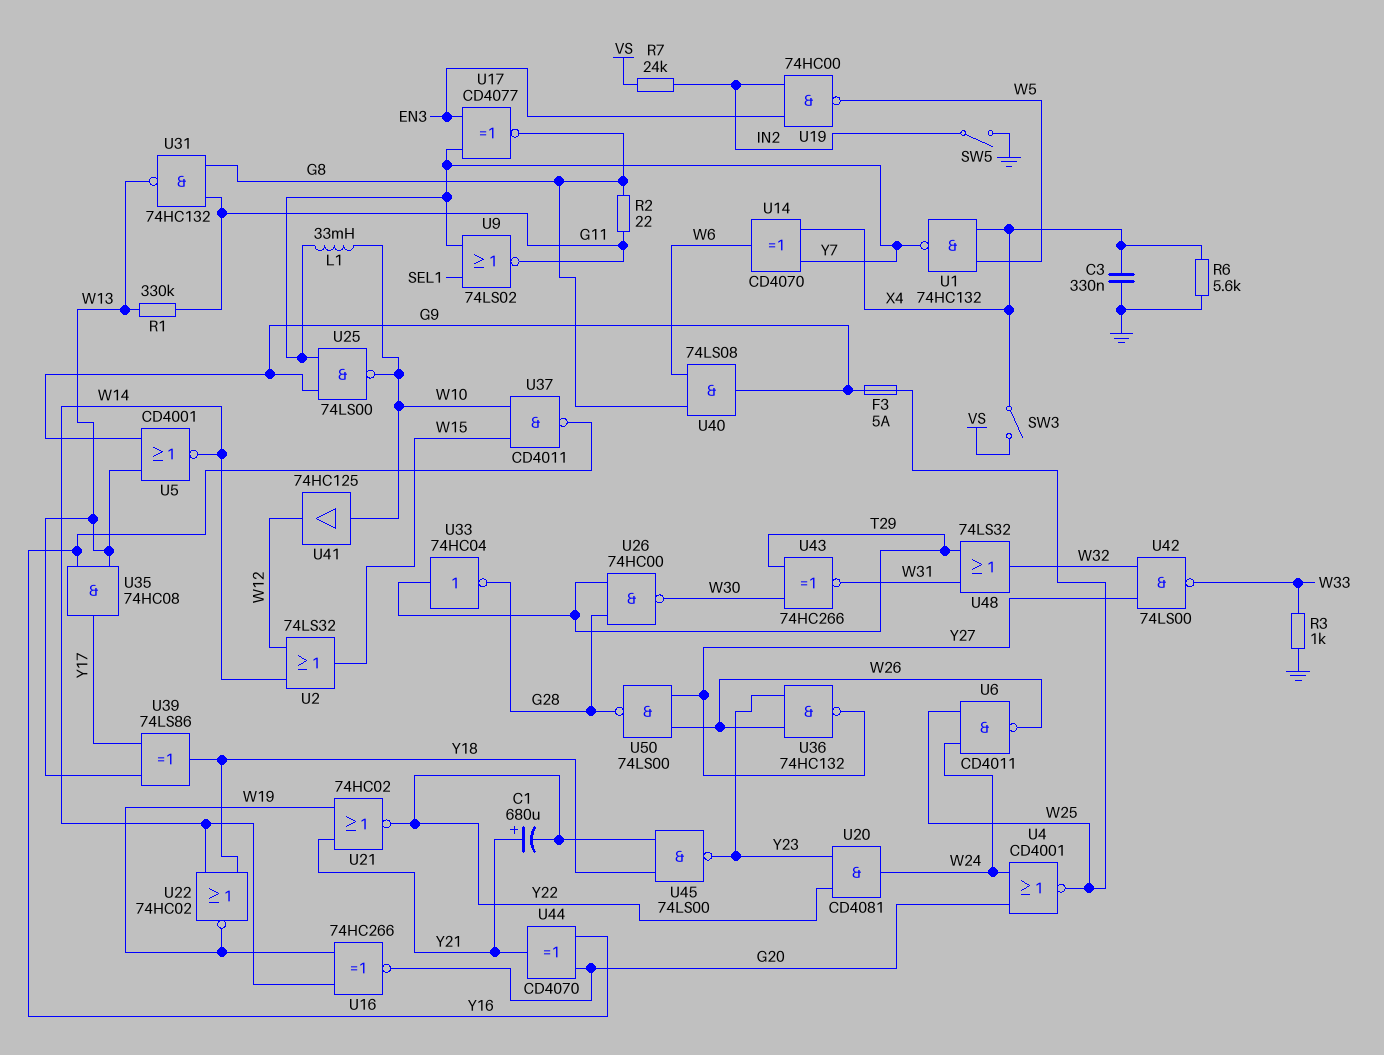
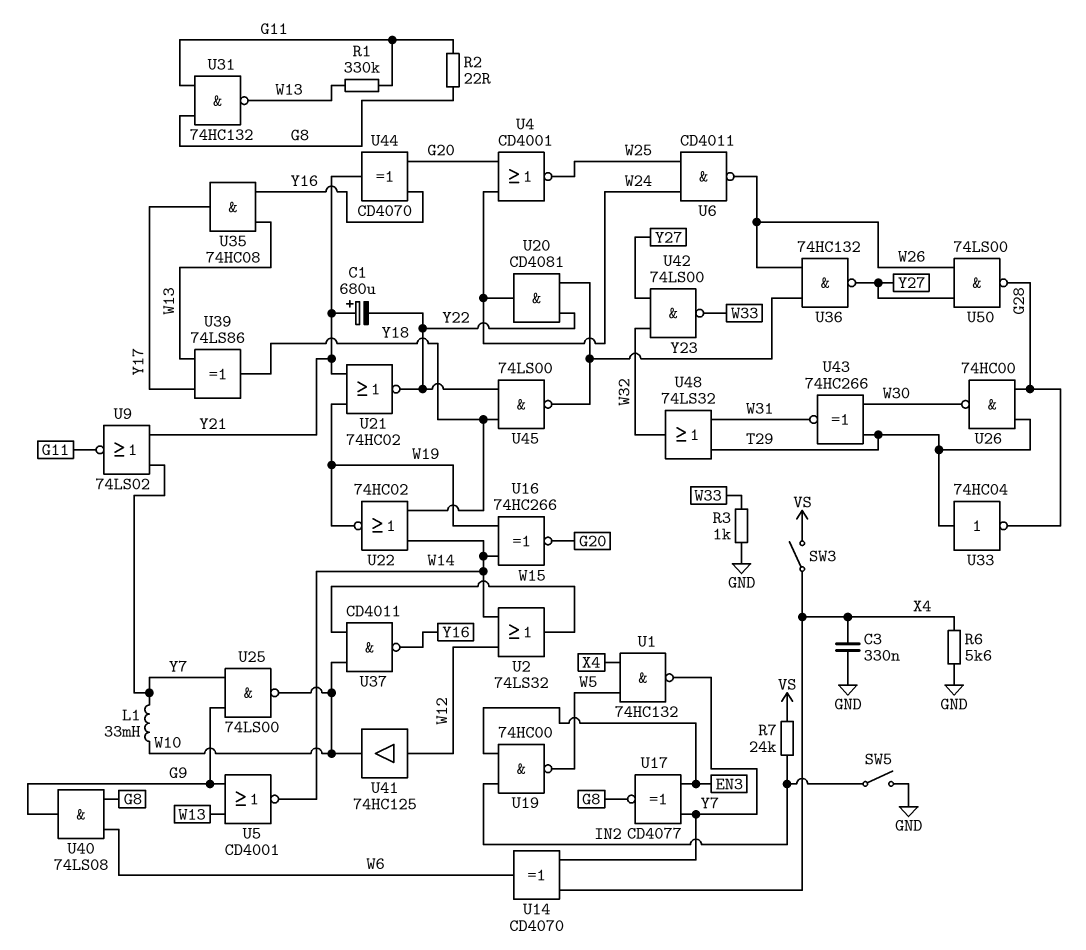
F3: 5A (G9, W25) -> none
U9: NOR 74LS02 (in SEL1, in Y7, out G11) -> NOR 74LS02 (in Y7, in Y21, out G11)
U41: buffer 74HC125 (in W10, out W12) -> buffer 74HC125 (in W12, out W10)

